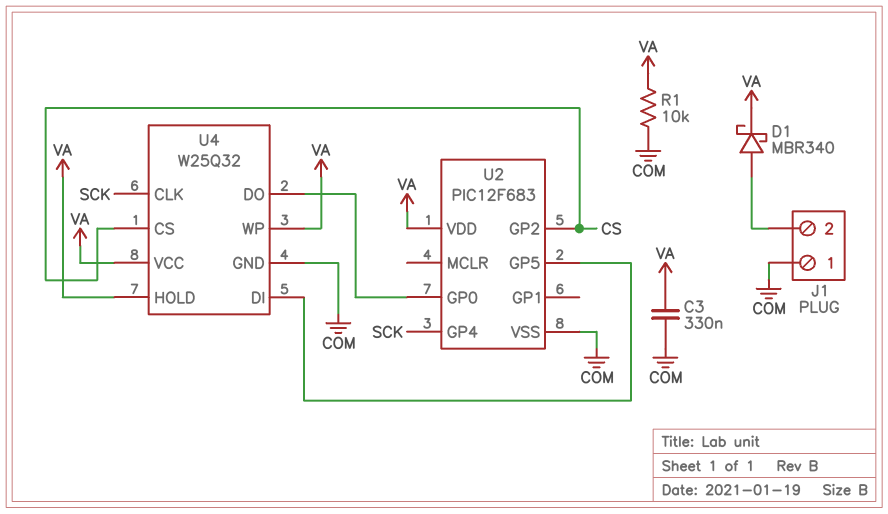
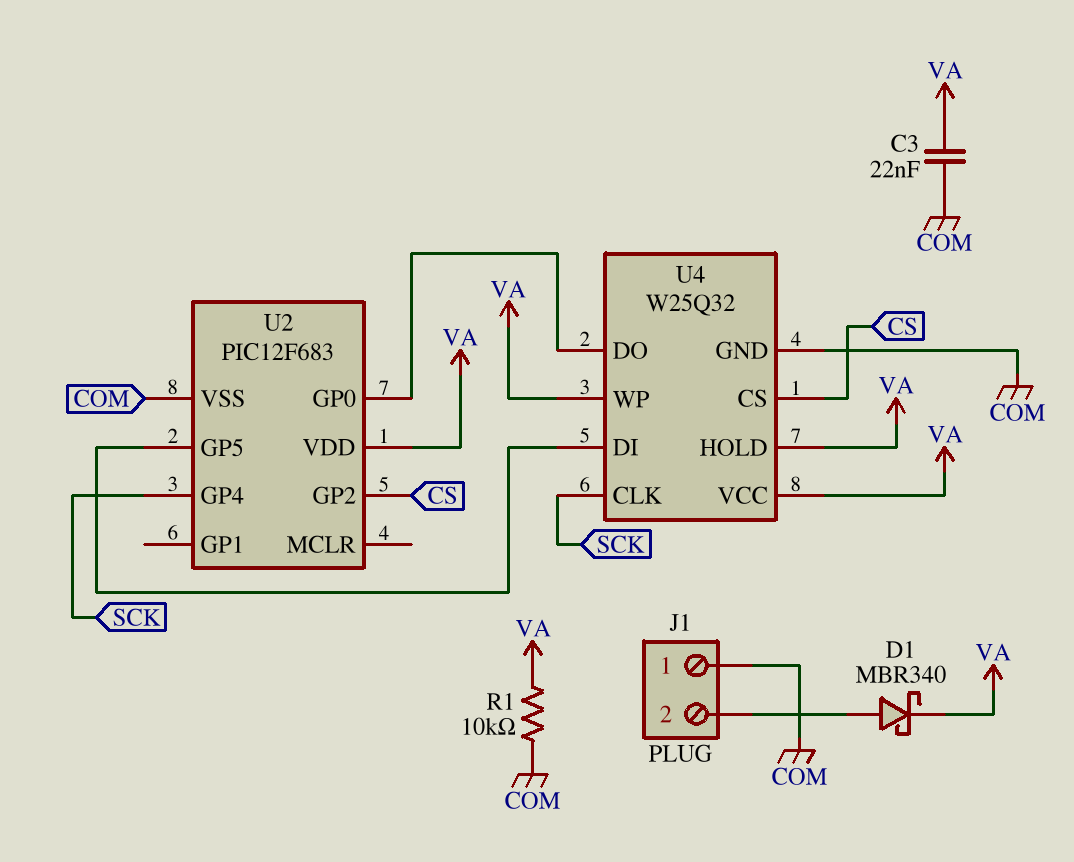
C3: 330nF (COM, VA) -> 22nF (COM, VA)

